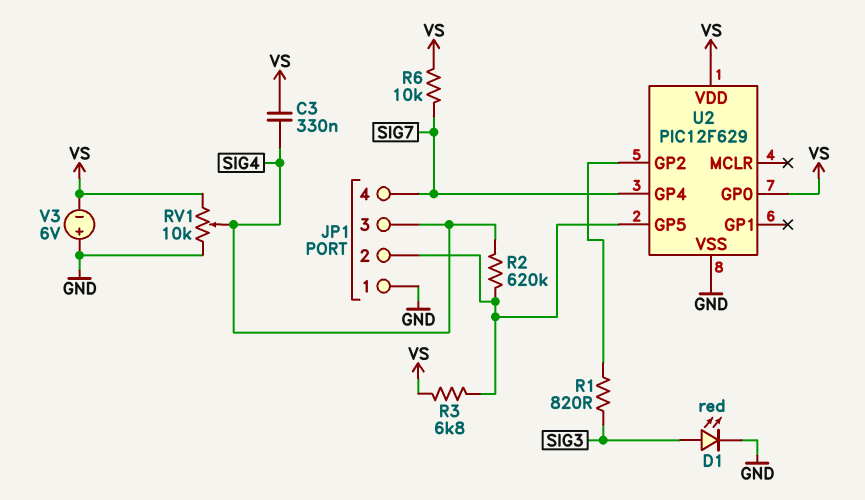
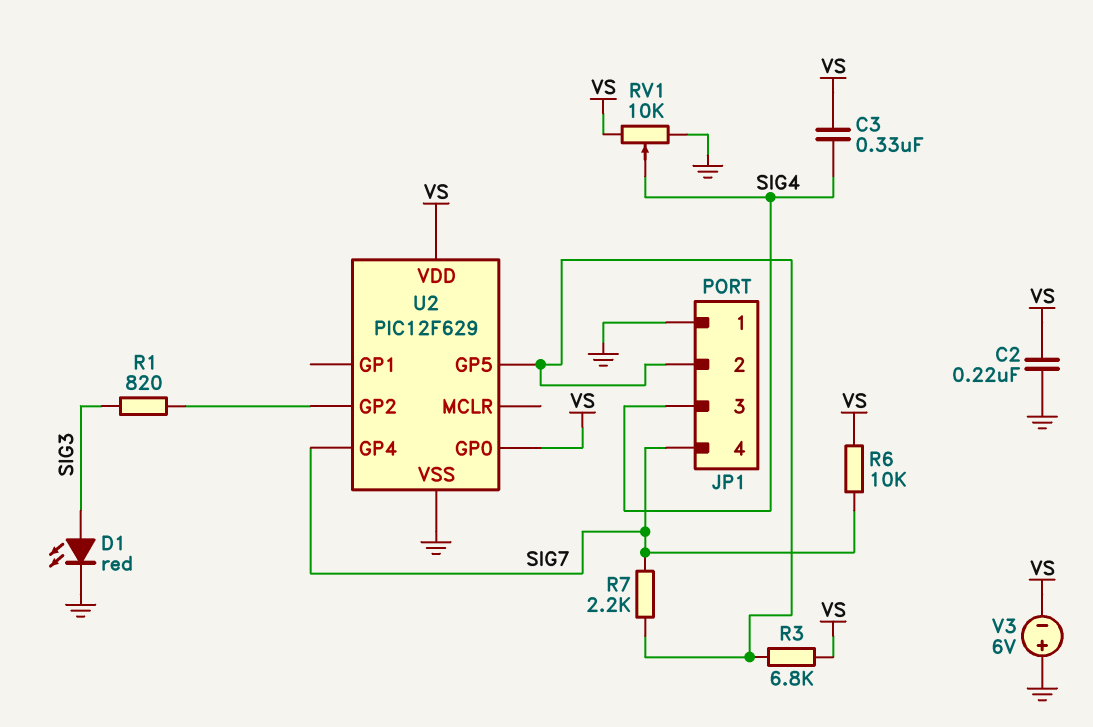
C2: none -> 220nF (GND, VS)
R2: 620k (JP1/2, SIG4) -> none
R7: none -> 2.2k (JP1/2, SIG7)

